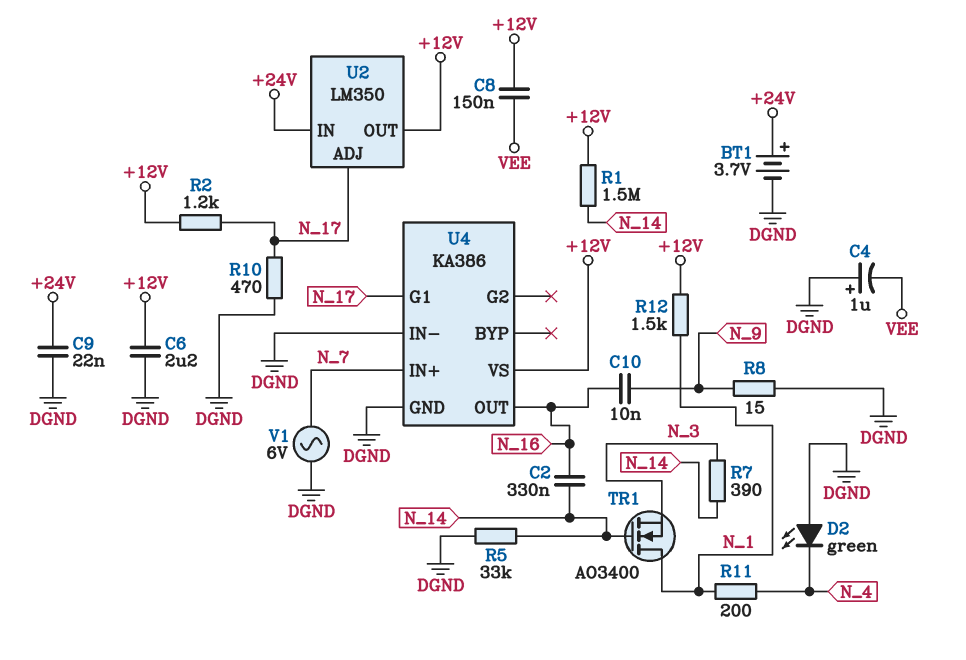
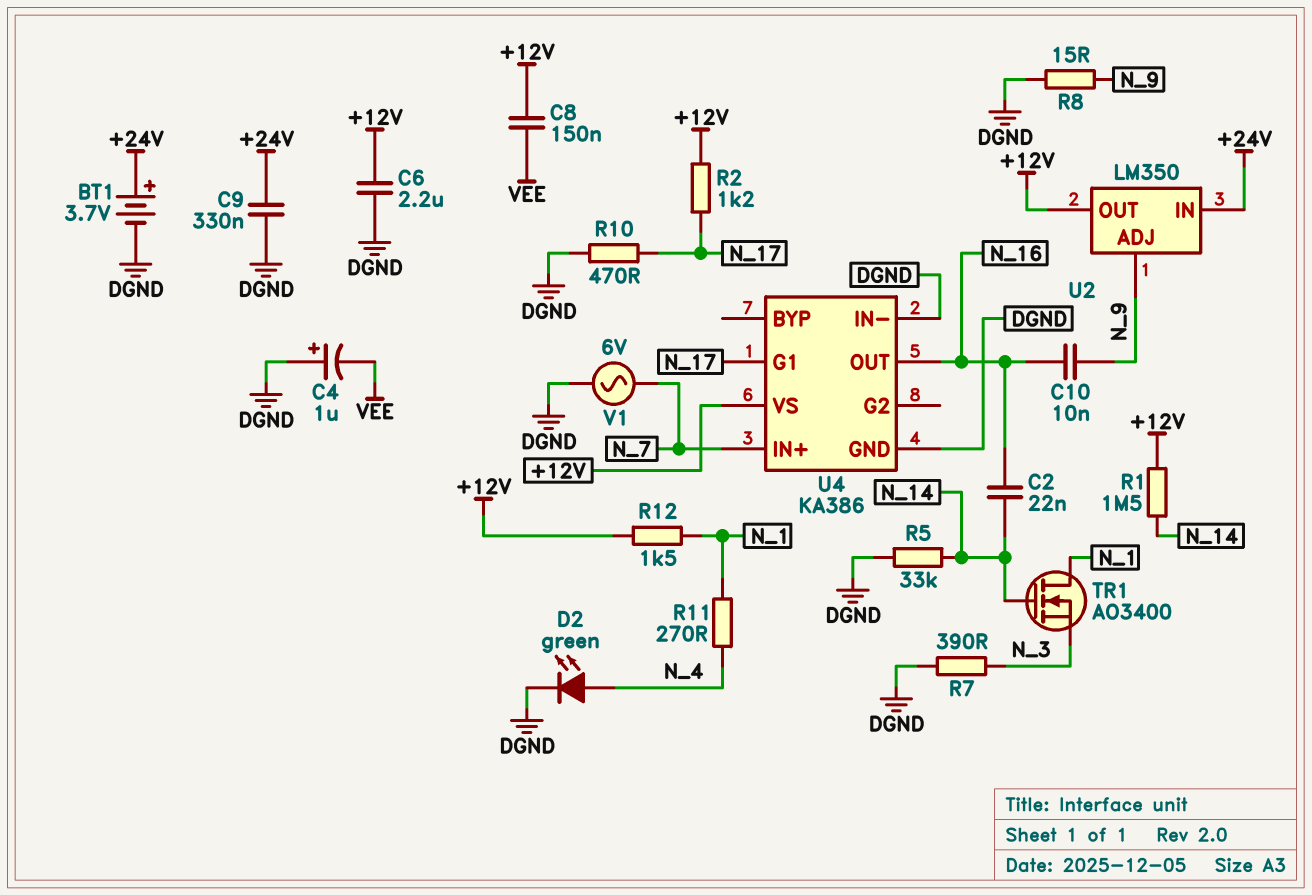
C2: 330nF (N_14, N_16) -> 22nF (N_14, N_16)
C9: 22nF (+24V, DGND) -> 330nF (+24V, DGND)
D2: LED green (A DGND, K N_4) -> LED green (A N_4, K DGND)
R7: 390 (N_3, N_14) -> 390 (DGND, N_3)
R11: 200 (N_1, N_4) -> 270 (N_1, N_4)
U2 pin ADJ: N_17 -> N_9

